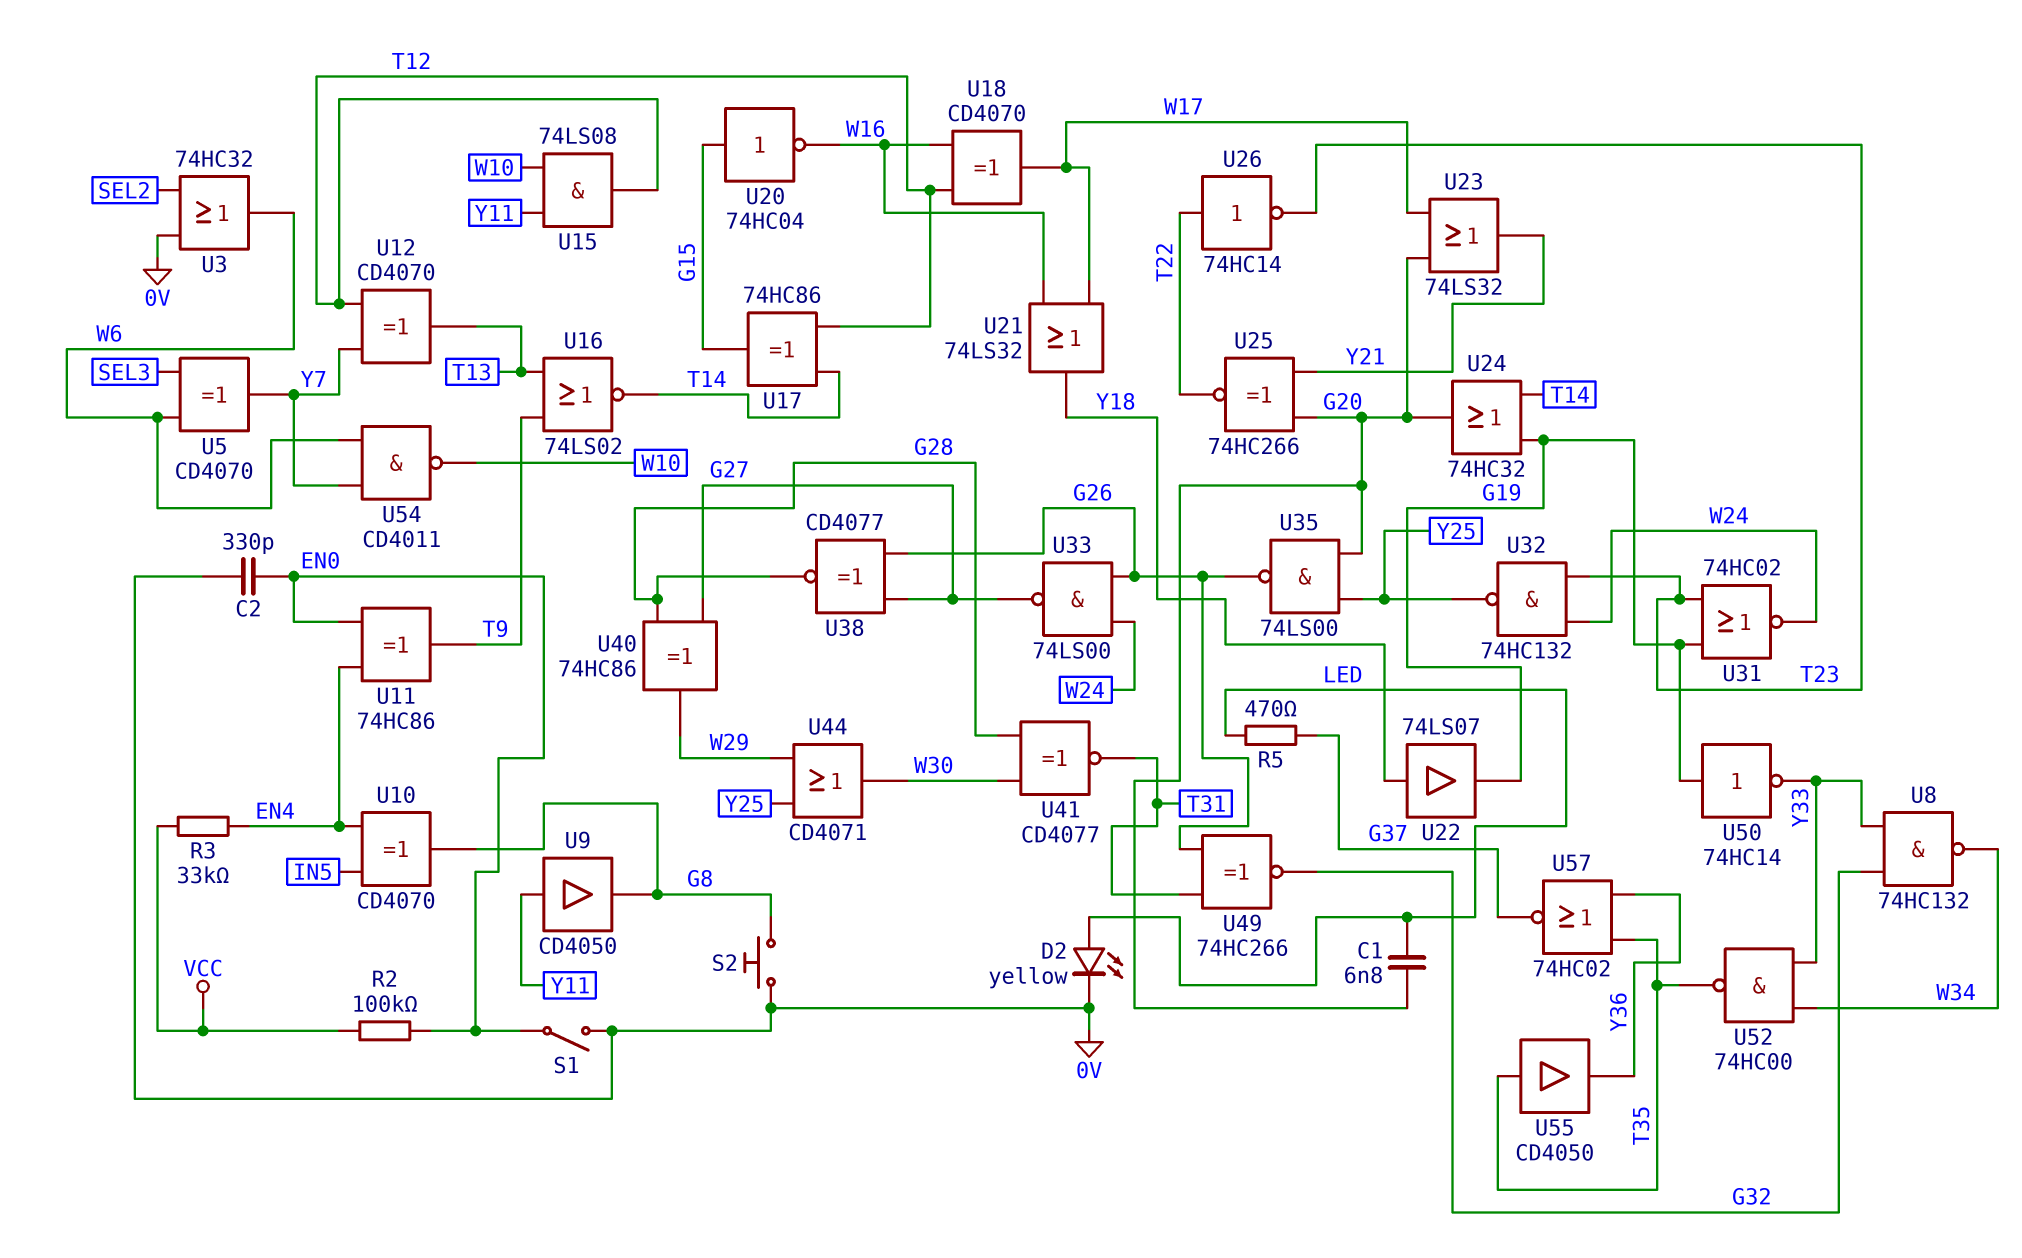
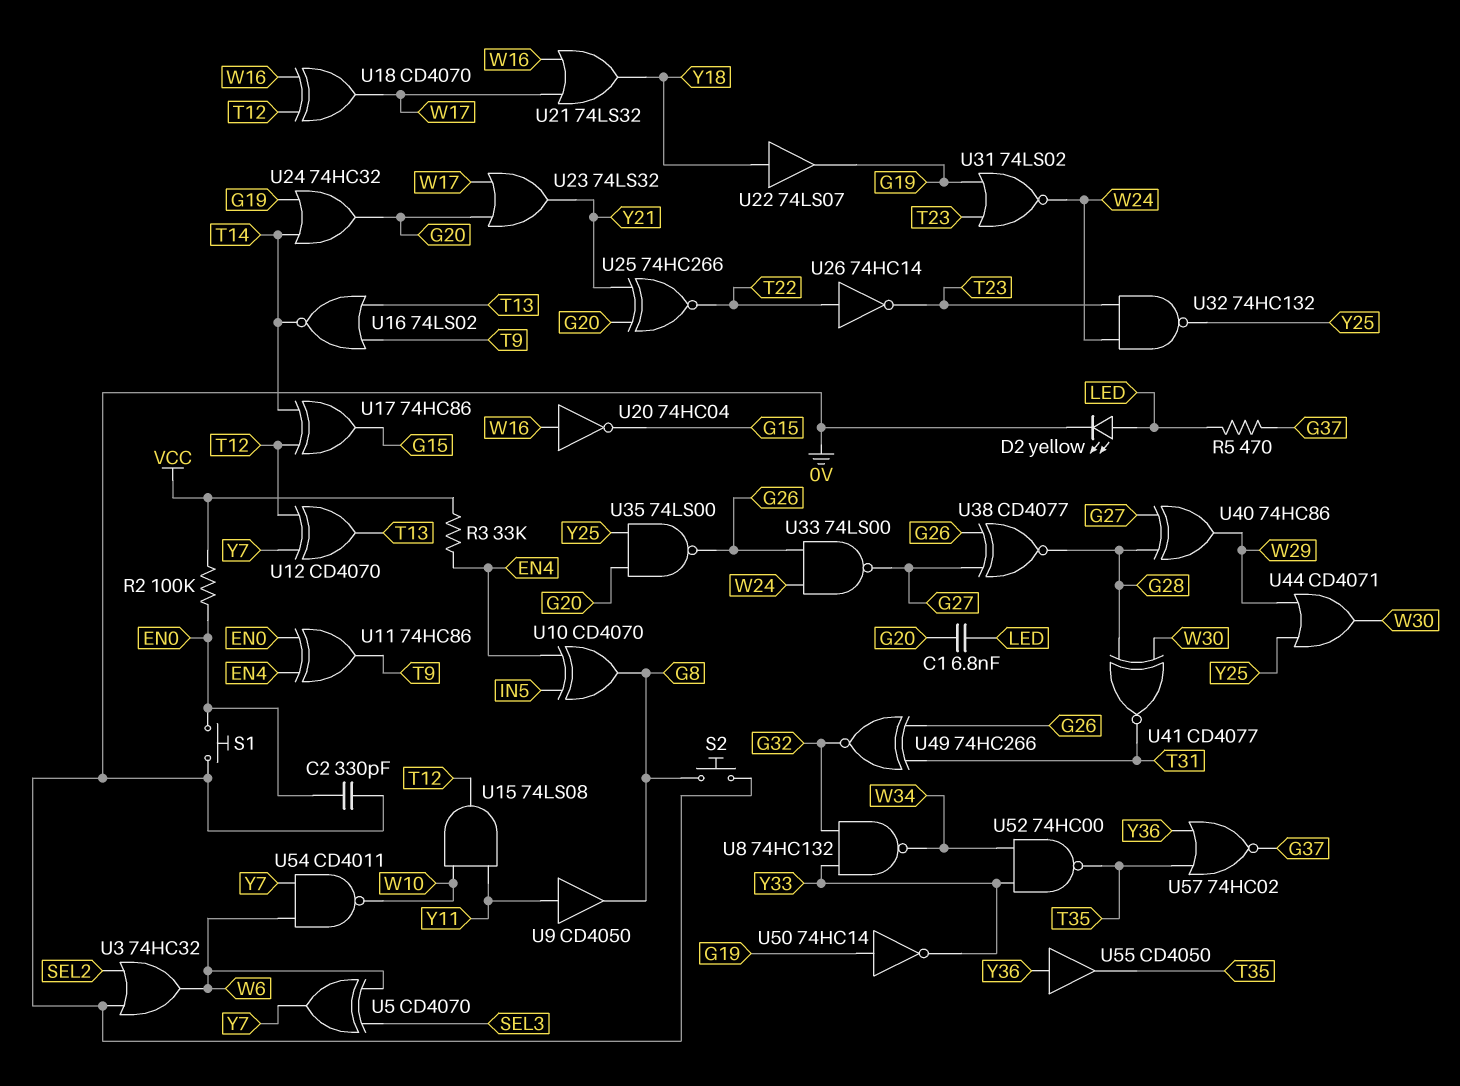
S1: switch (0V, EN0) -> button (0V, EN0)
U20: NOT 74HC04 (in G15, out W16) -> NOT 74HC04 (in W16, out G15)
U31: NOR 74HC02 (in G19, in T23, out W24) -> NOR 74LS02 (in G19, in T23, out W24)
U55: buffer CD4050 (in T35, out Y36) -> buffer CD4050 (in Y36, out T35)

